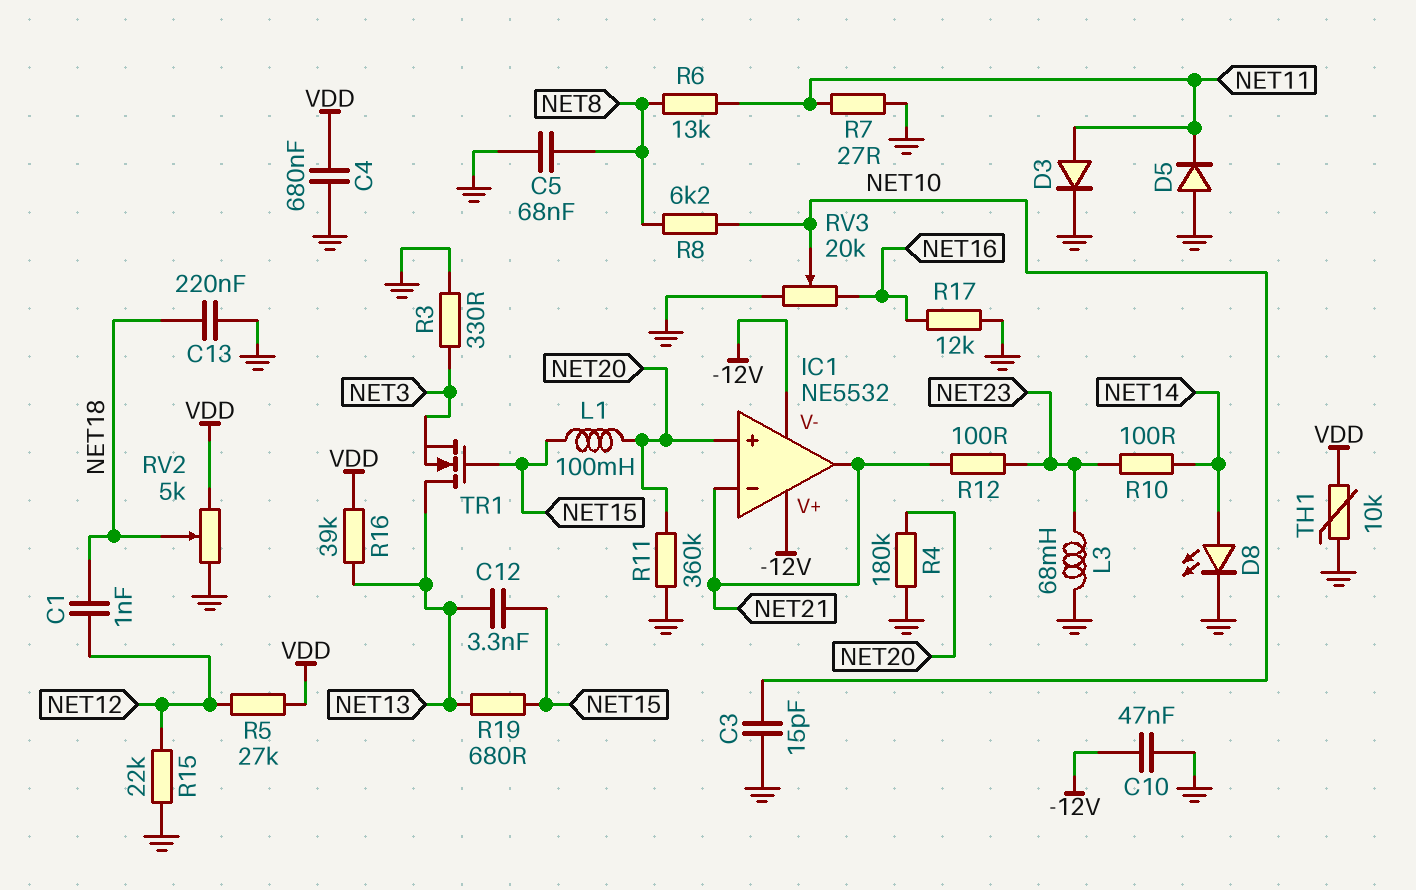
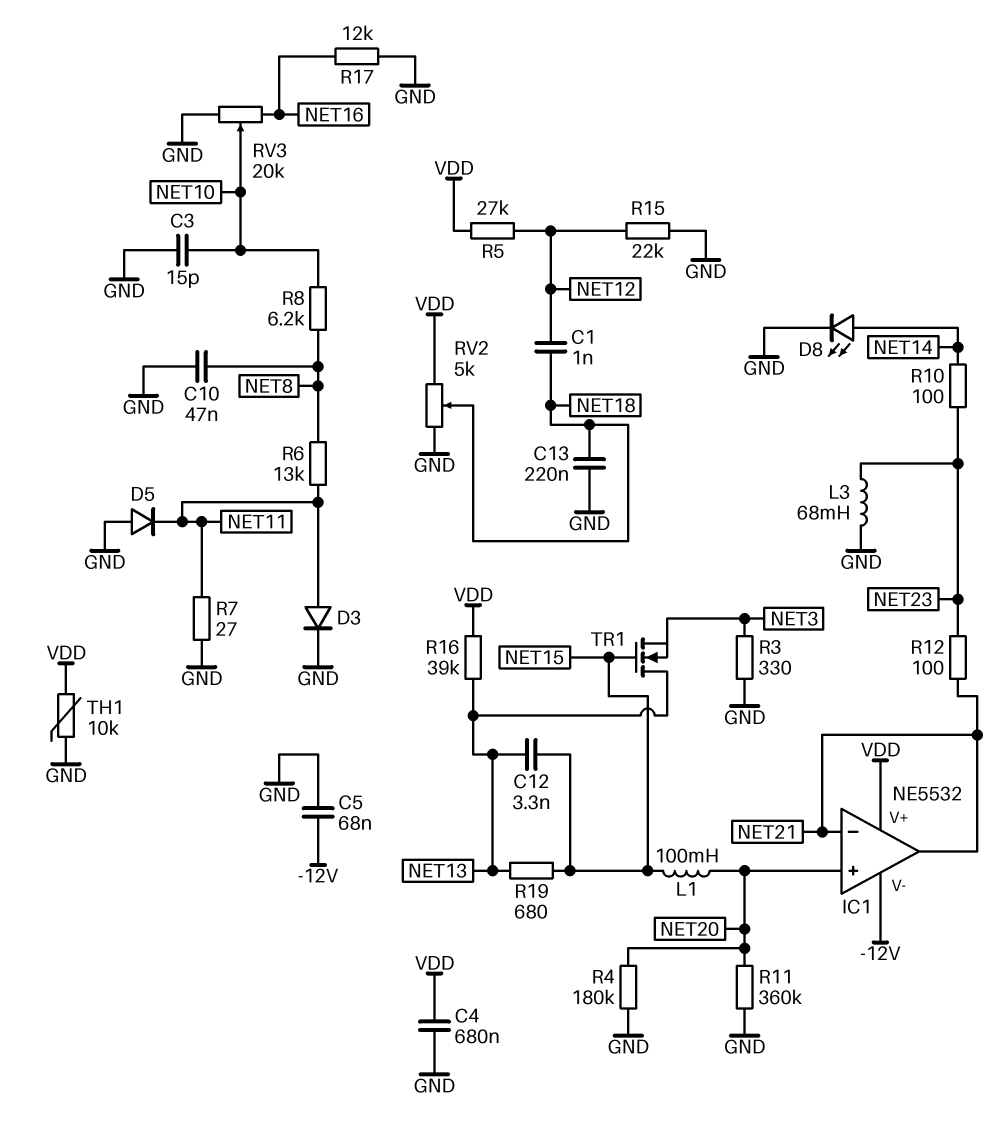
C5: 68nF (GND, NET8) -> 68nF (-12V, GND)
C10: 47nF (-12V, GND) -> 47nF (GND, NET8)
IC1 pin V+: -12V -> VDD

